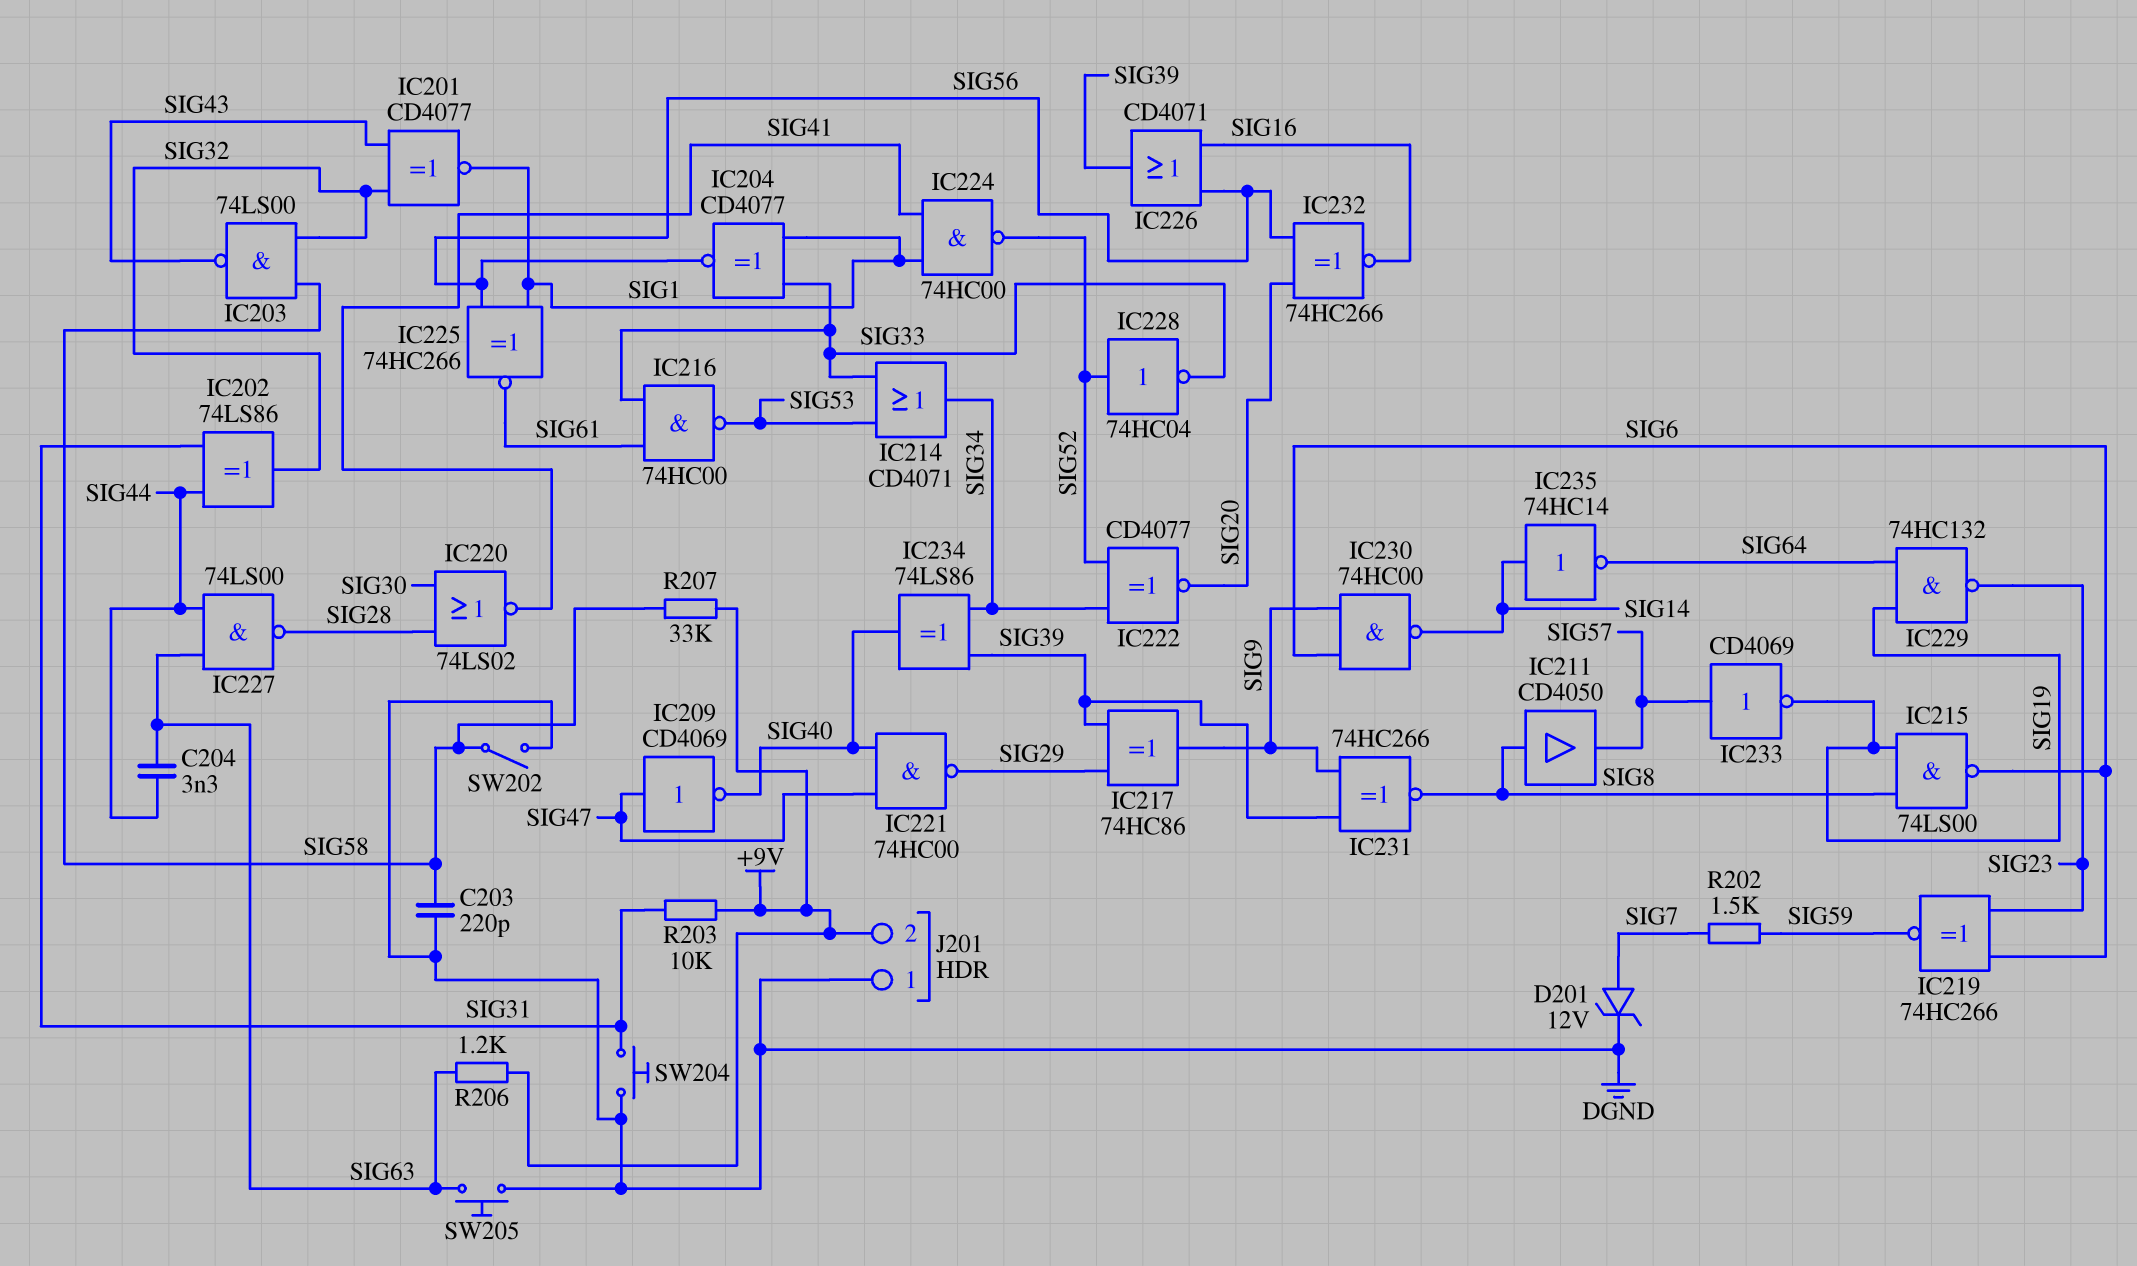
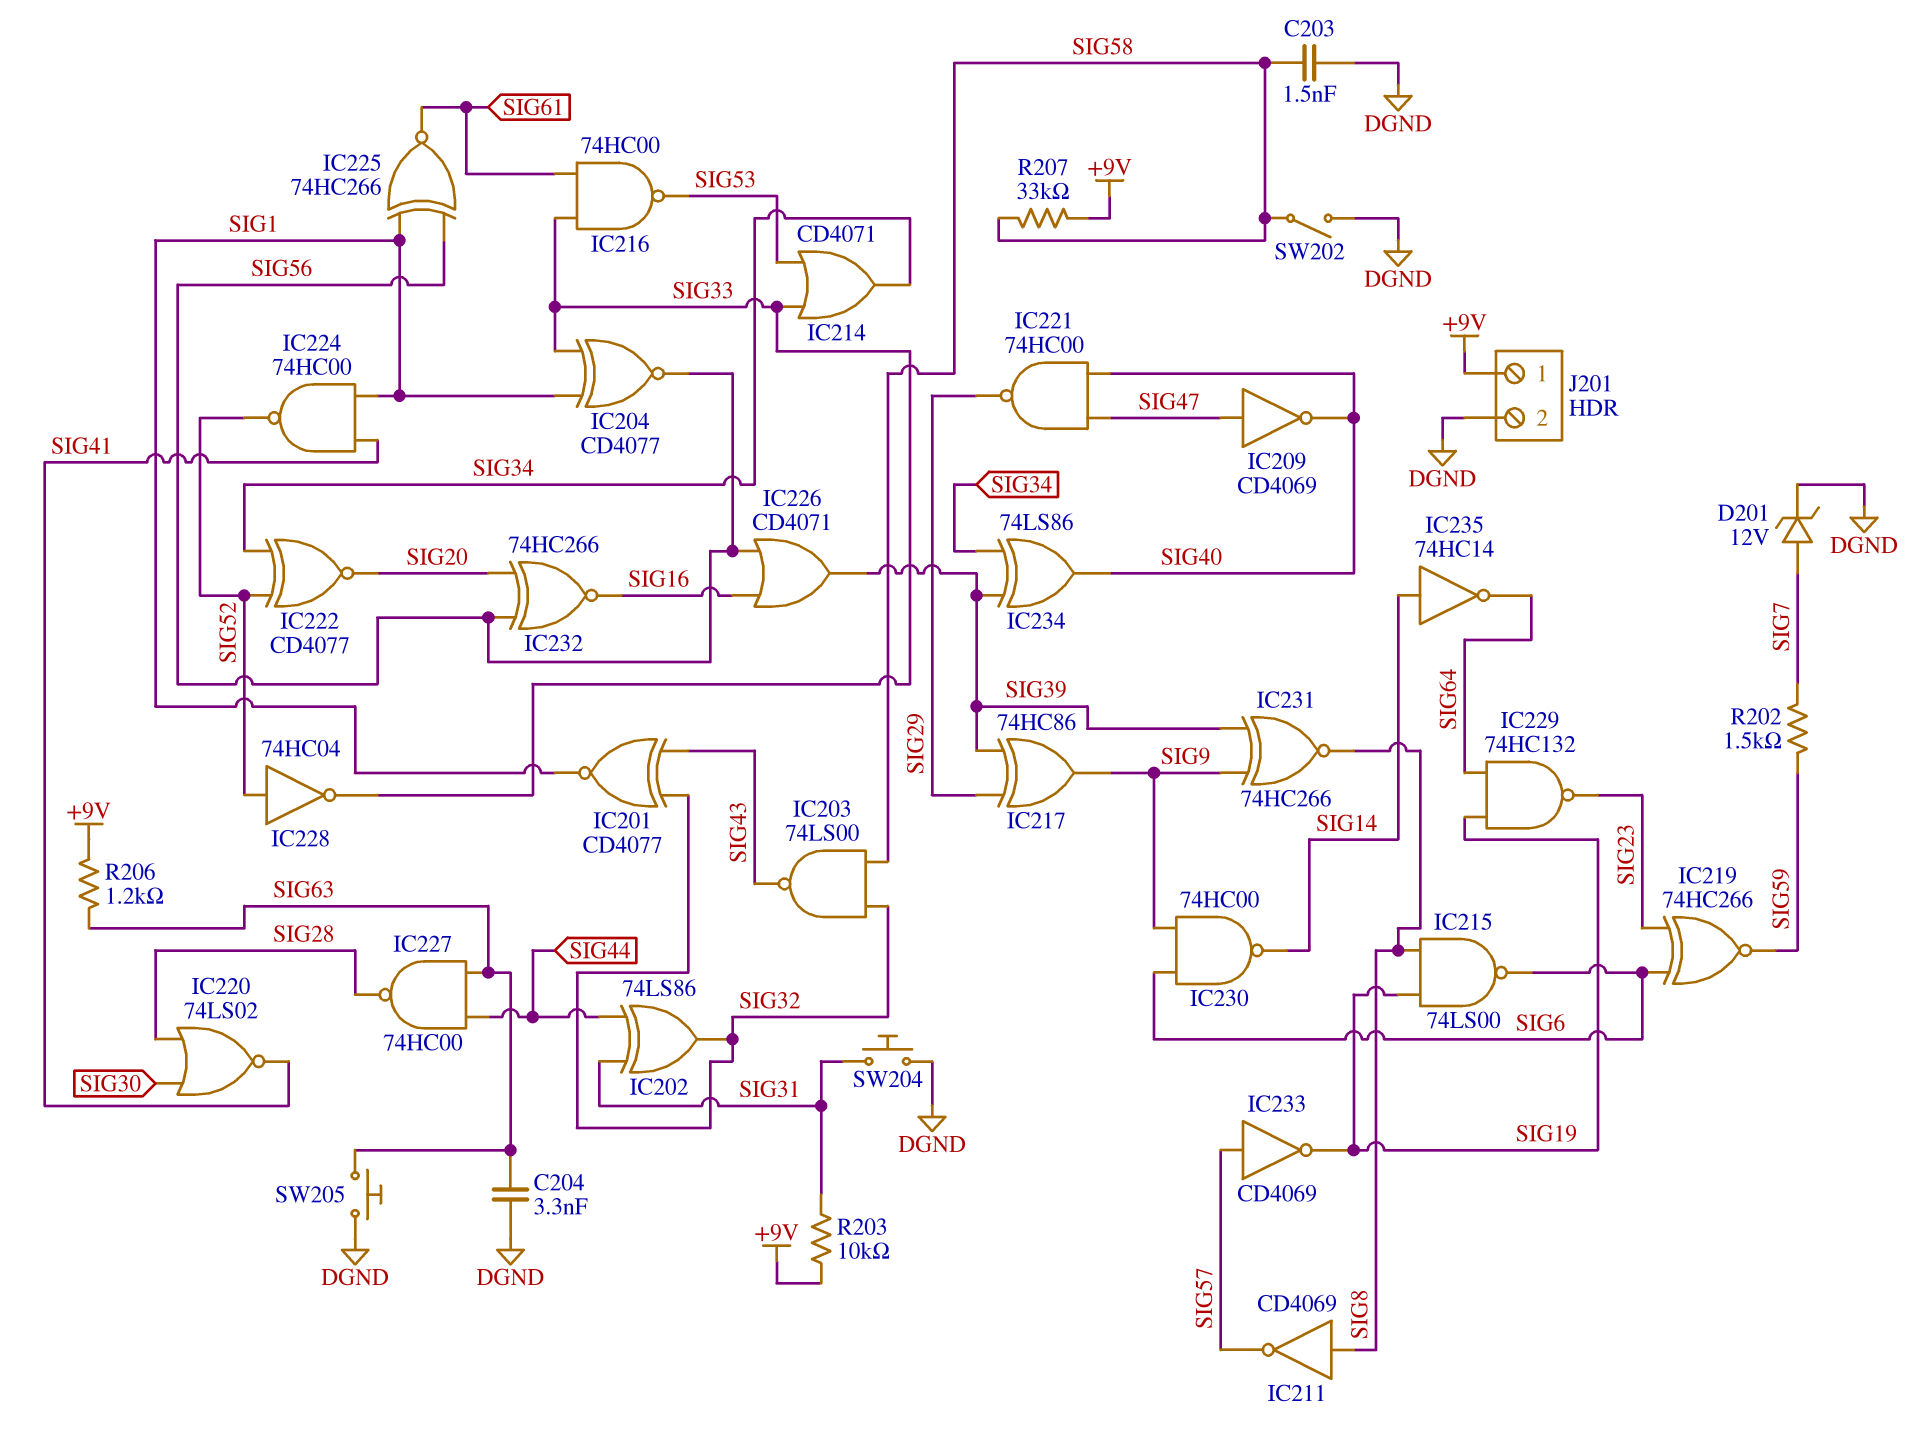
C203: 220pF (DGND, SIG58) -> 1.5nF (DGND, SIG58)
C204: 3.3nF (SIG44, SIG63) -> 3.3nF (DGND, SIG63)
IC211: buffer CD4050 (in SIG8, out SIG57) -> NOT CD4069 (in SIG8, out SIG57)
IC227: NAND 74LS00 (in SIG44, in SIG63, out SIG28) -> NAND 74HC00 (in SIG44, in SIG63, out SIG28)
J201 pin 1: DGND -> +9V
J201 pin 2: +9V -> DGND

